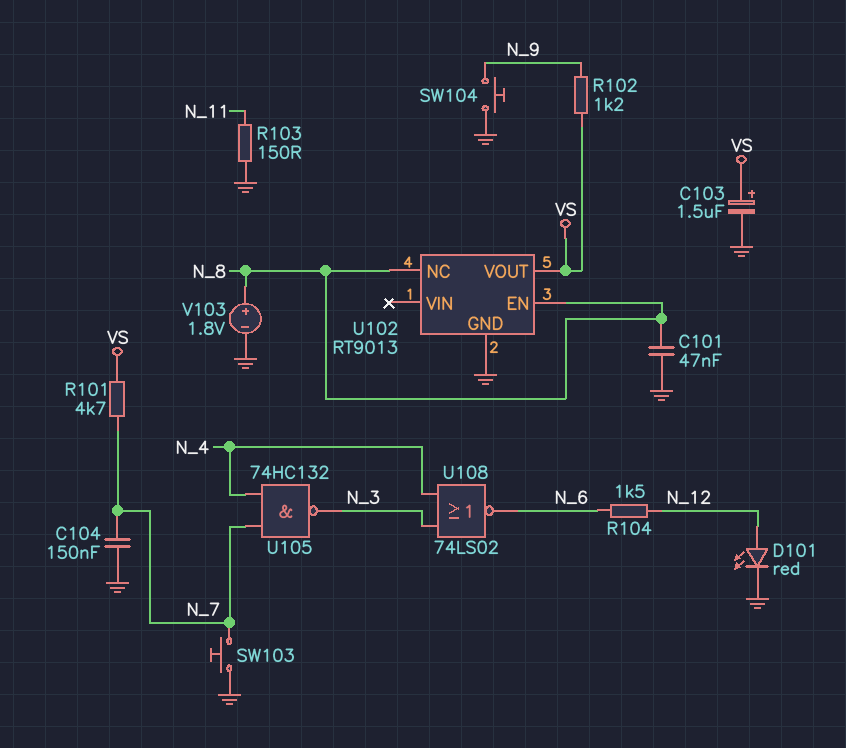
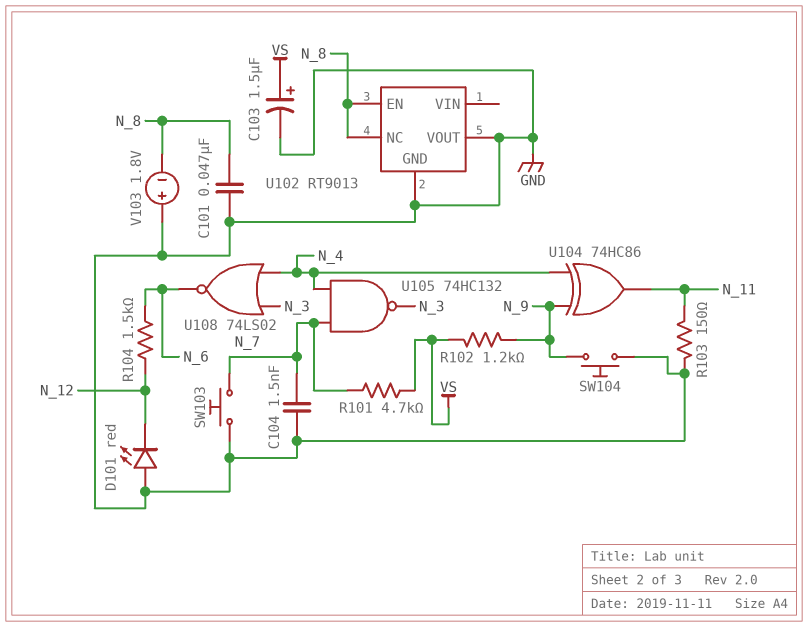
C104: 150nF (GND, N_7) -> 1.5nF (GND, N_7)
D101: LED red (A N_12, K GND) -> LED red (A GND, K N_12)
U102 pin VOUT: VS -> GND
U104: none -> XOR 74HC86 (in N_4, in N_9, out N_11)
V103: 1.8V (plus N_8, minus GND) -> 1.8V (plus GND, minus N_8)

